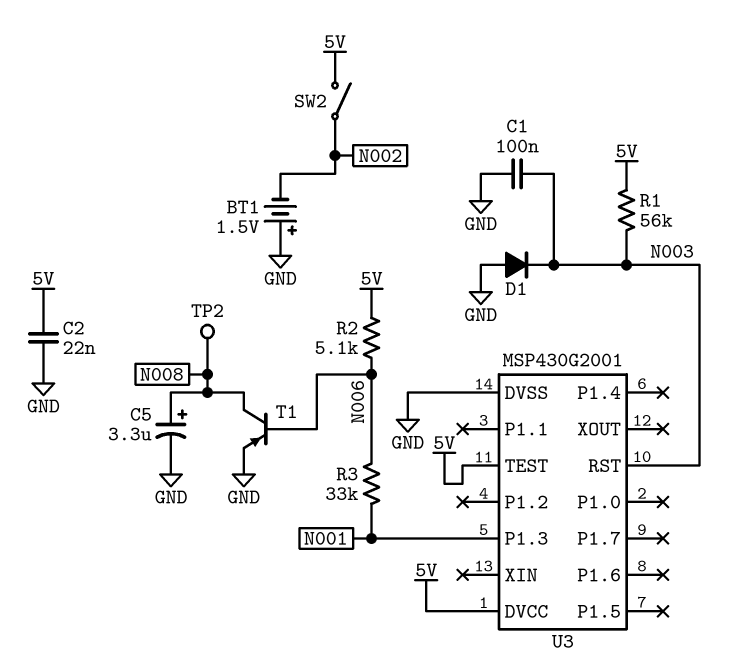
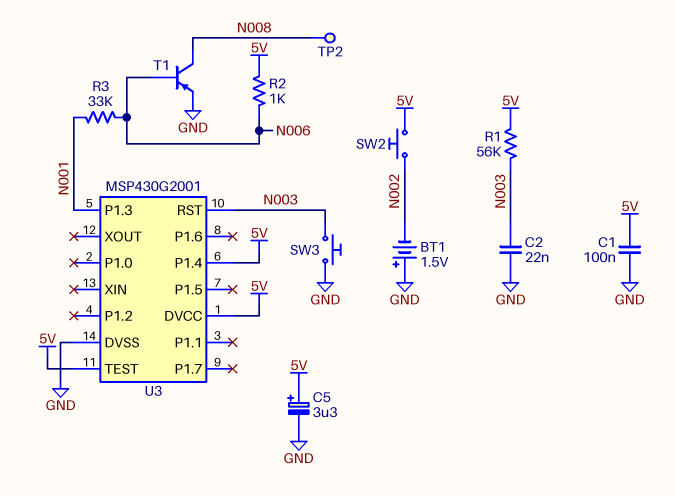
C1: 100nF (GND, N003) -> 100nF (5V, GND)
C2: 22nF (5V, GND) -> 22nF (GND, N003)
C5: 3.3uF (plus N008, minus GND) -> 3.3uF (plus 5V, minus GND)
D1: diode (A GND, K N003) -> none
R2: 5.1k (5V, N006) -> 1k (5V, N006)
SW2: switch (5V, N002) -> button (5V, N002)
SW3: none -> button (GND, N003)
U3 pin P1.4: none -> 5V

